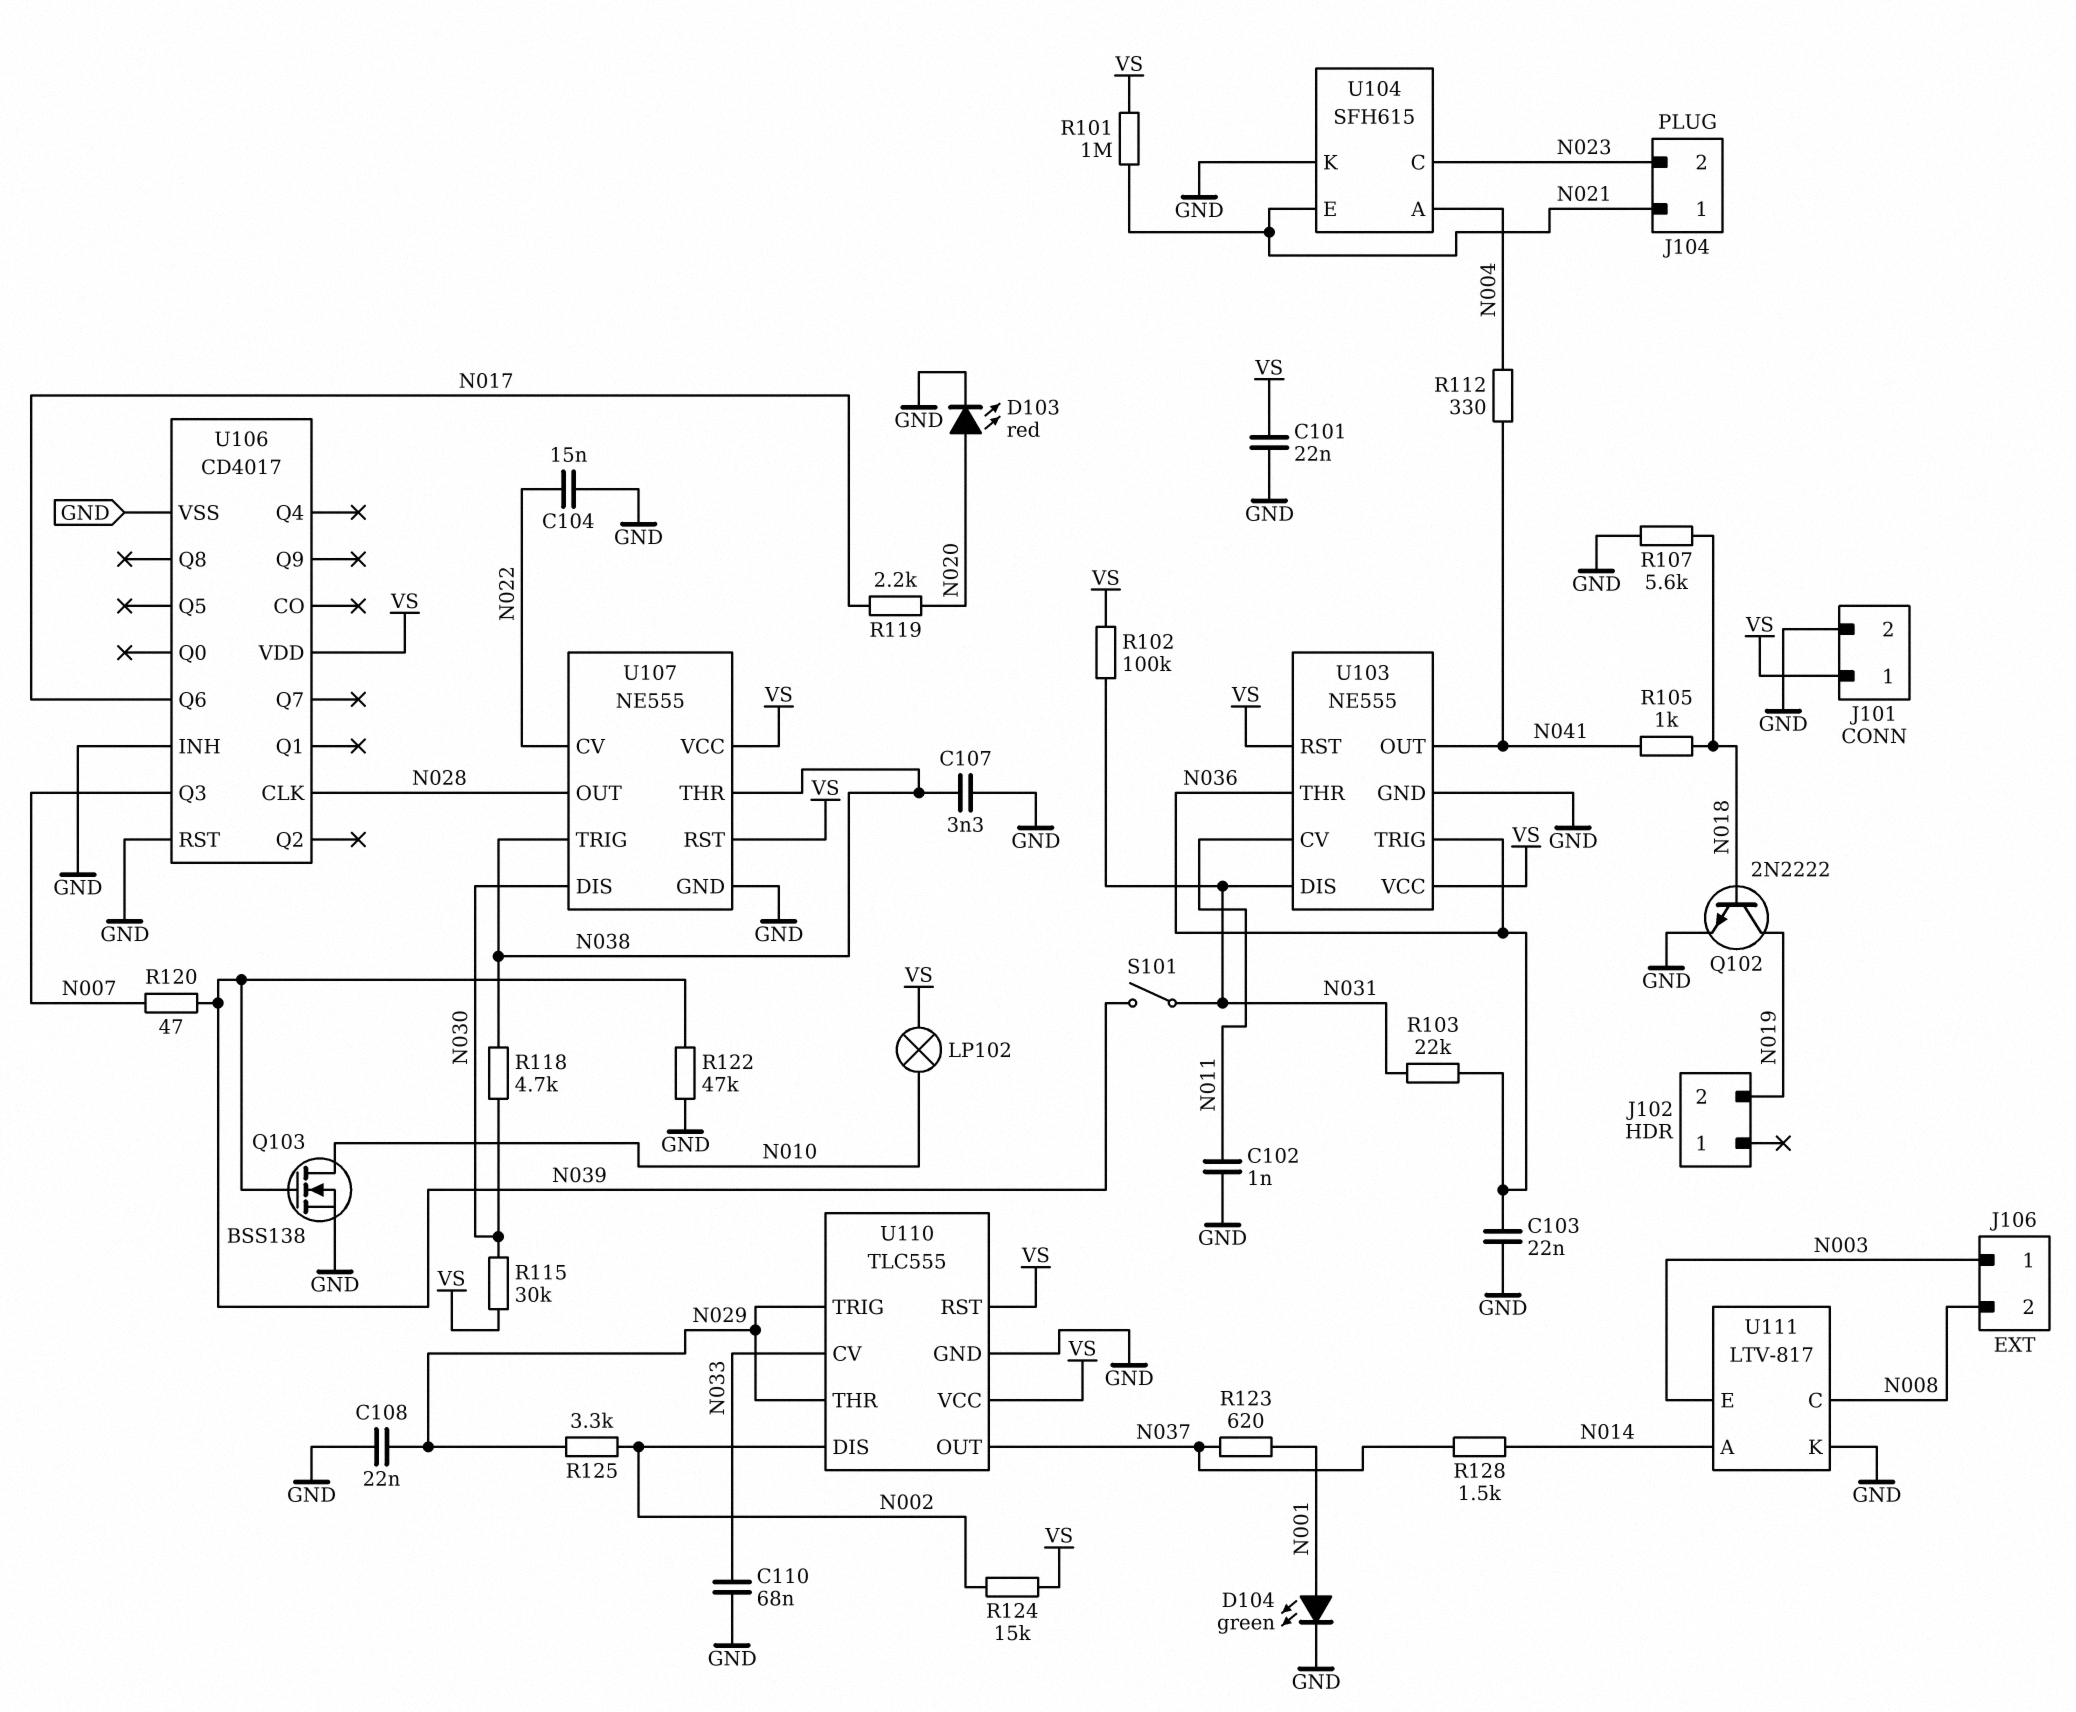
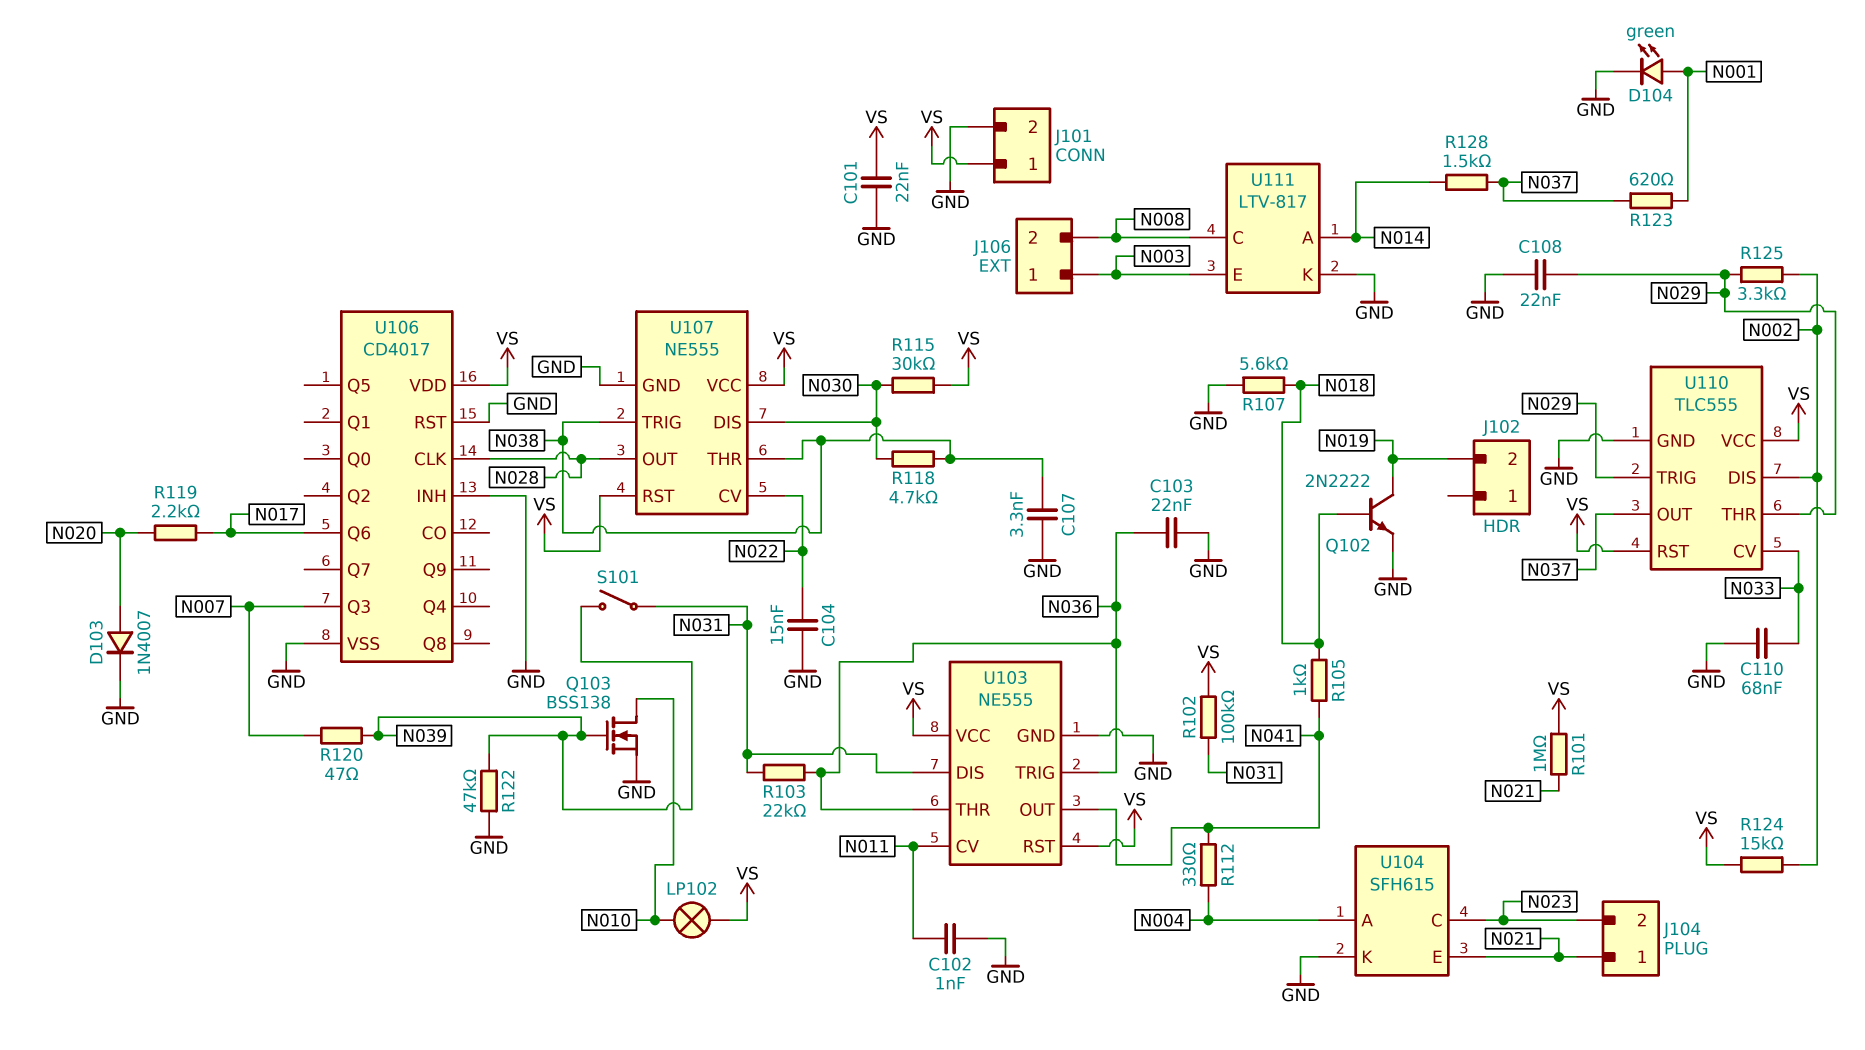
D103: LED red (A N020, K GND) -> diode 1N4007 (A N020, K GND)

